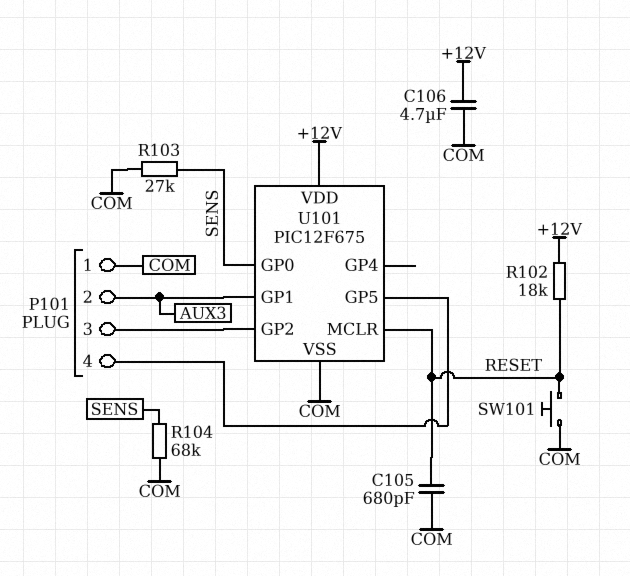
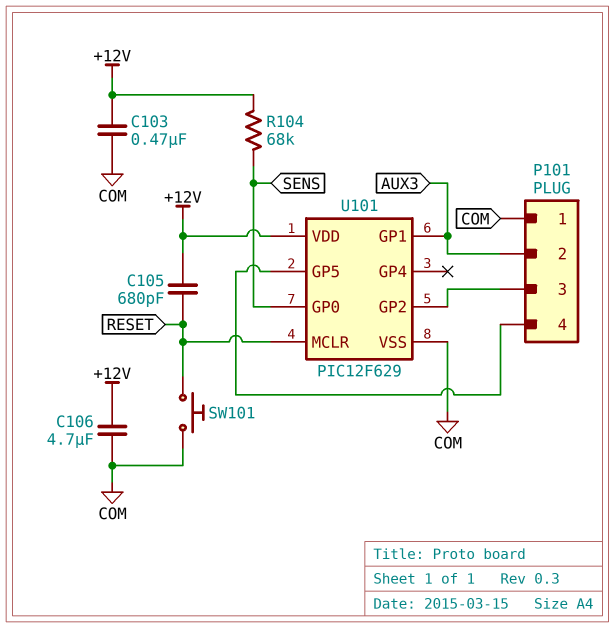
C103: none -> 470nF (+12V, COM)
C105: 680pF (COM, RESET) -> 680pF (+12V, RESET)
R102: 18k (+12V, RESET) -> none
R103: 27k (COM, SENS) -> none
R104: 68k (COM, SENS) -> 68k (+12V, SENS)
U101: PIC12F675 -> PIC12F629

